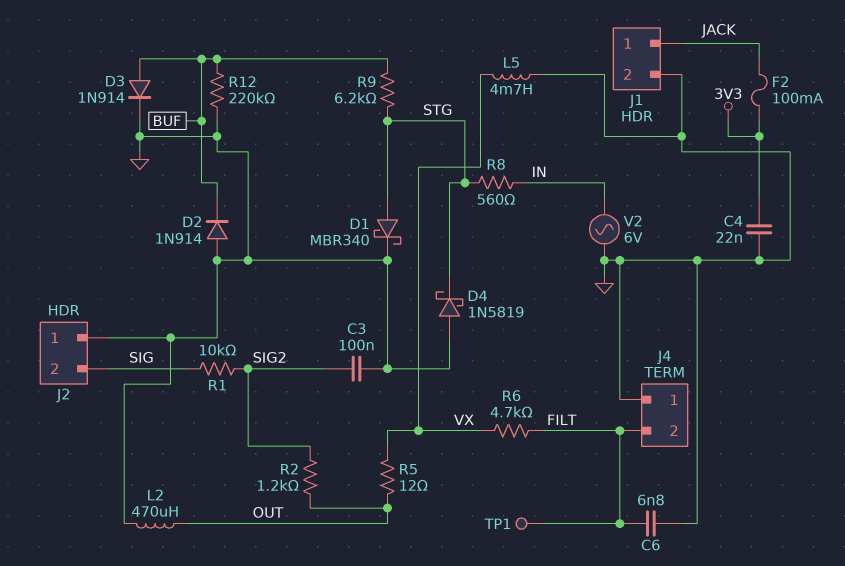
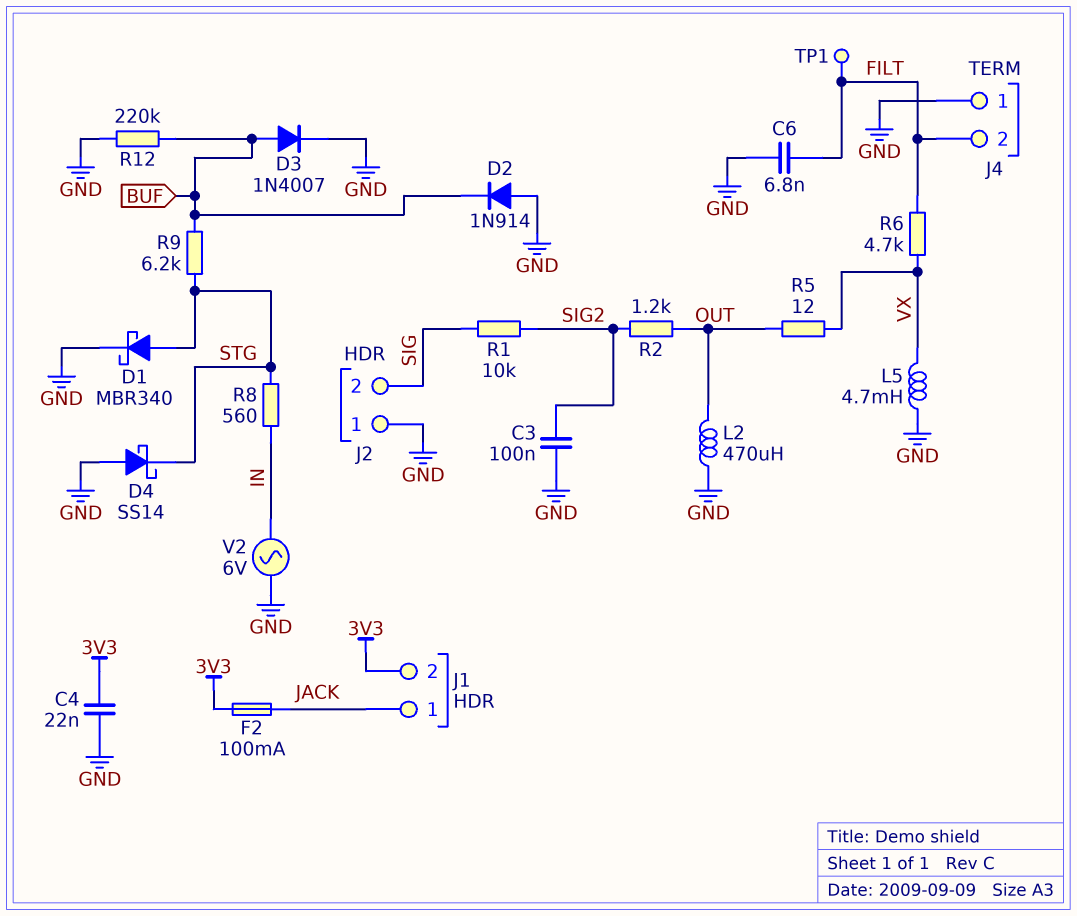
D3: diode 1N914 (A BUF, K GND) -> diode 1N4007 (A BUF, K GND)
D4: schottky 1N5819 (A GND, K STG) -> schottky SS14 (A GND, K STG)
J1 pin 2: GND -> 3V3

